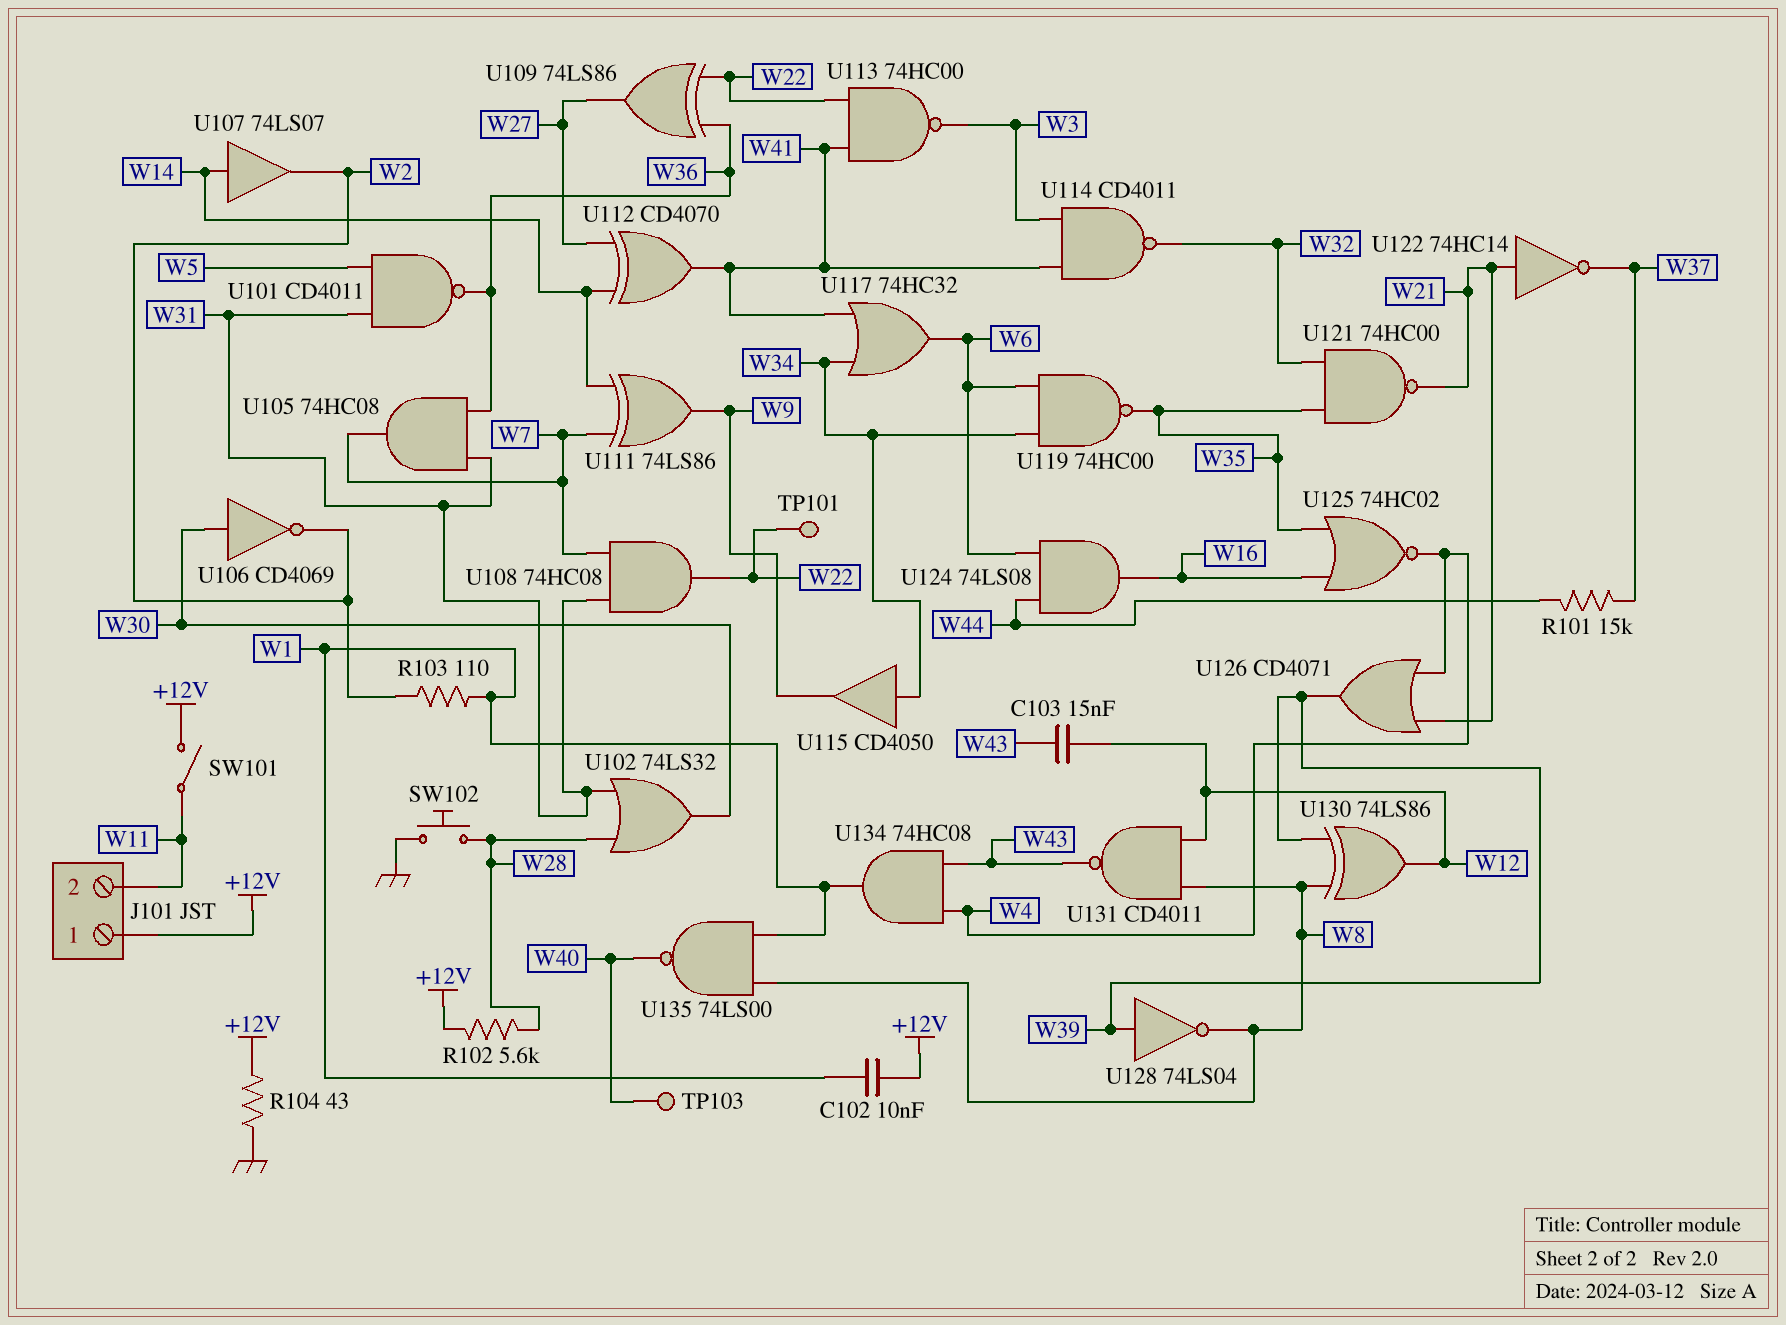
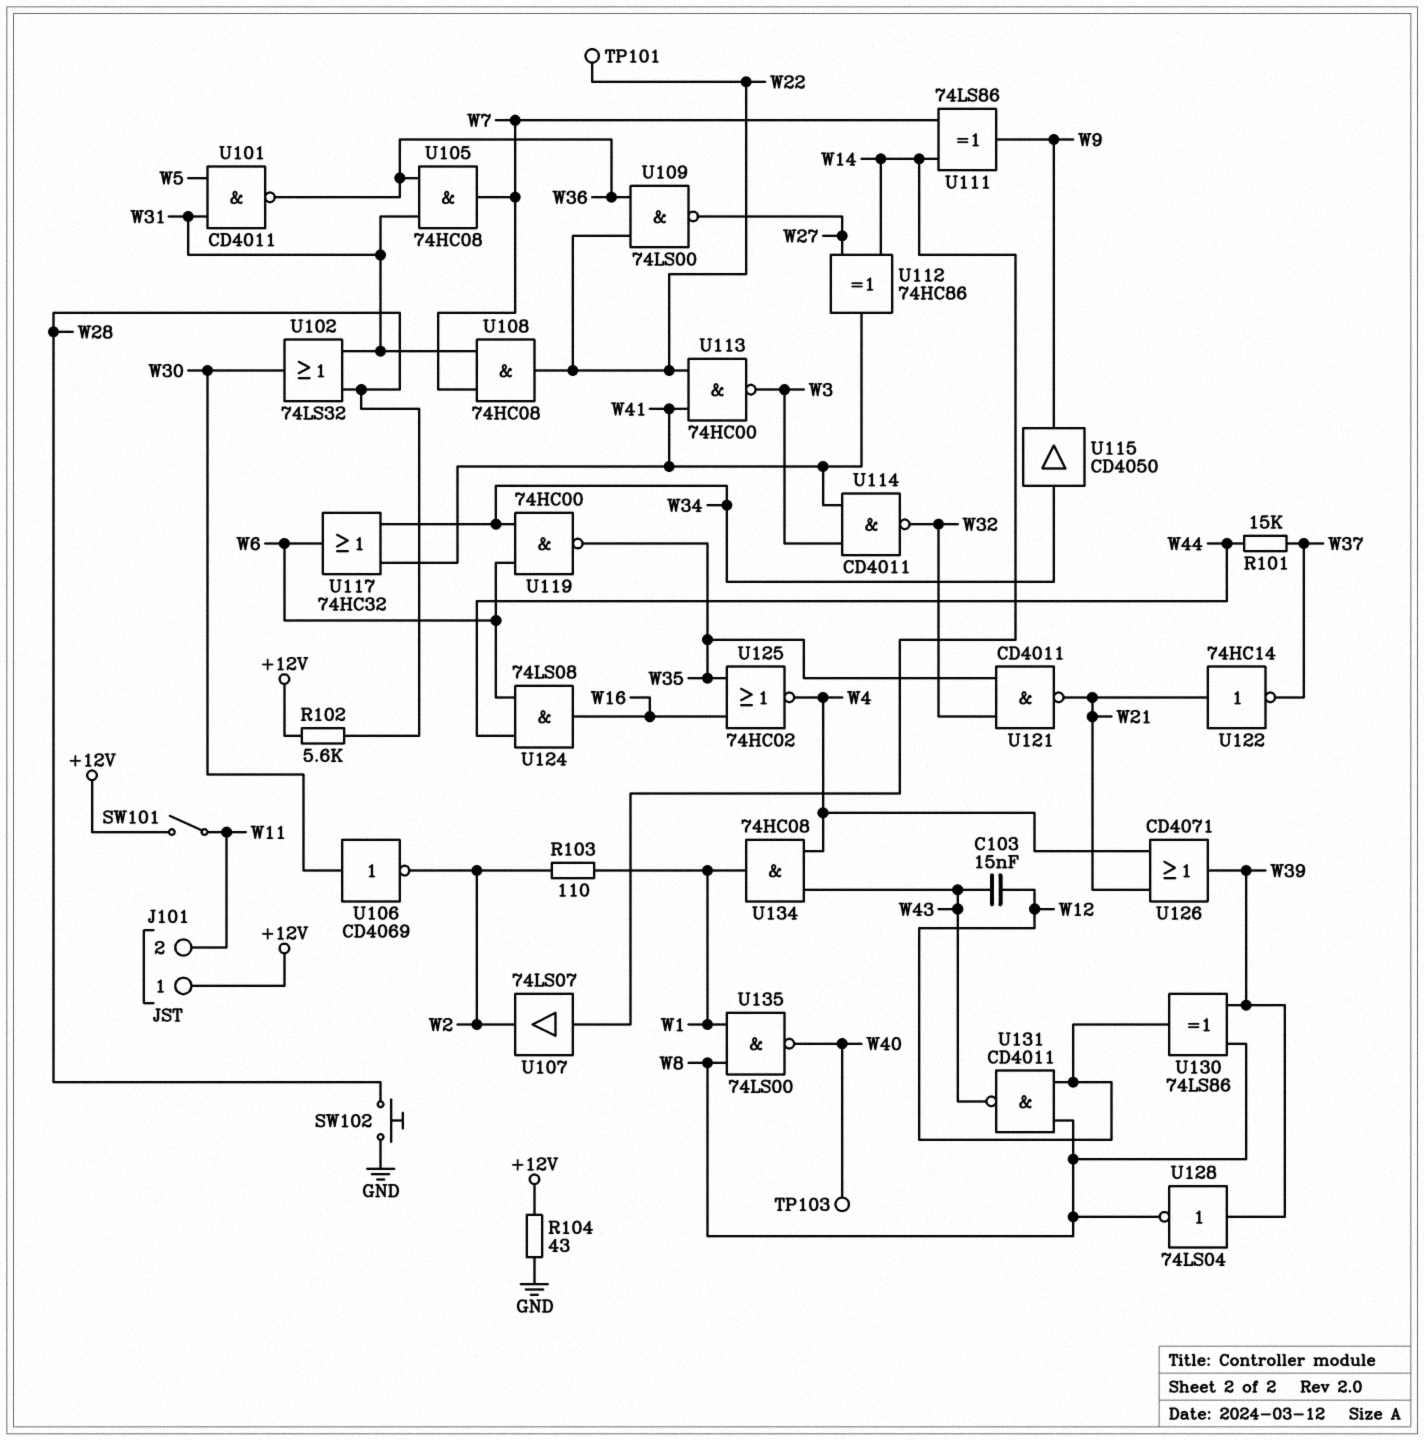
C102: 10nF (+12V, W1) -> none
U109: XOR 74LS86 (in W22, in W36, out W27) -> NAND 74LS00 (in W22, in W36, out W27)
U112: XOR CD4070 (in W14, in W27, out W41) -> XOR 74HC86 (in W14, in W27, out W41)
U121: NAND 74HC00 (in W32, in W35, out W21) -> NAND CD4011 (in W32, in W35, out W21)

